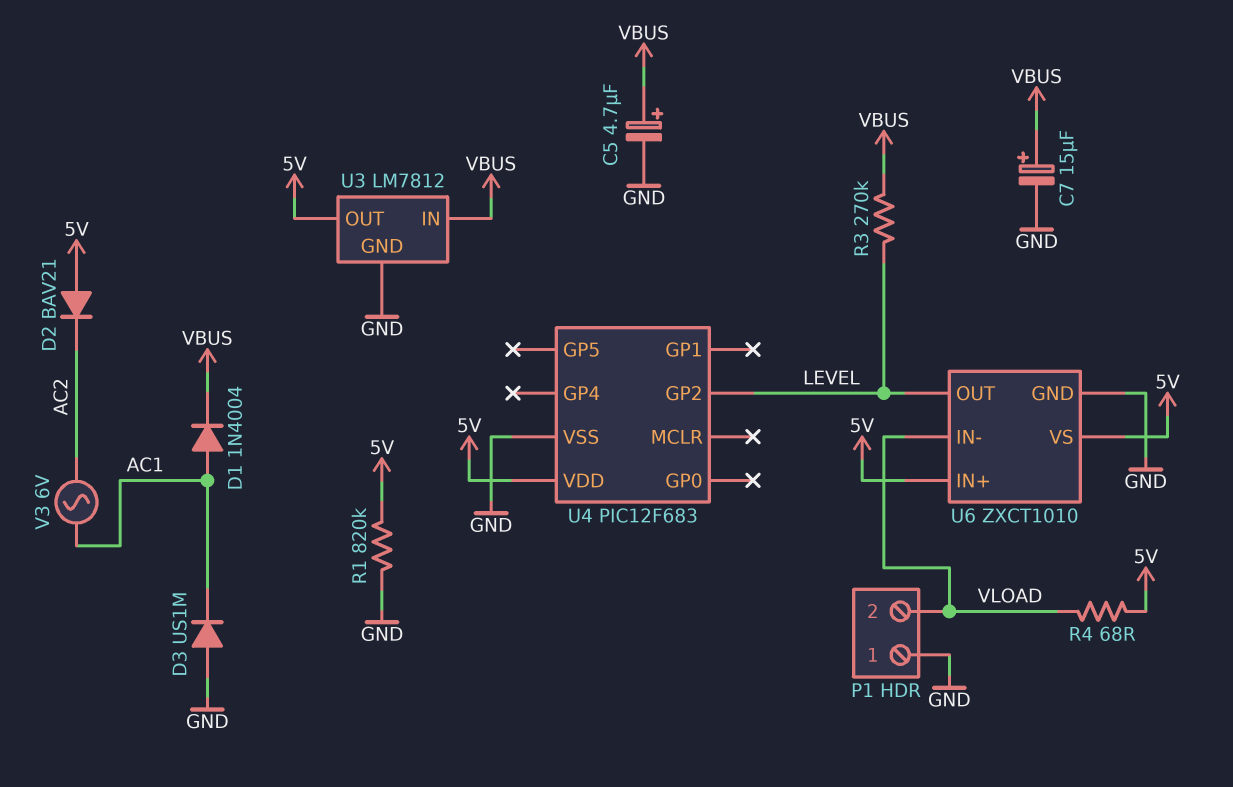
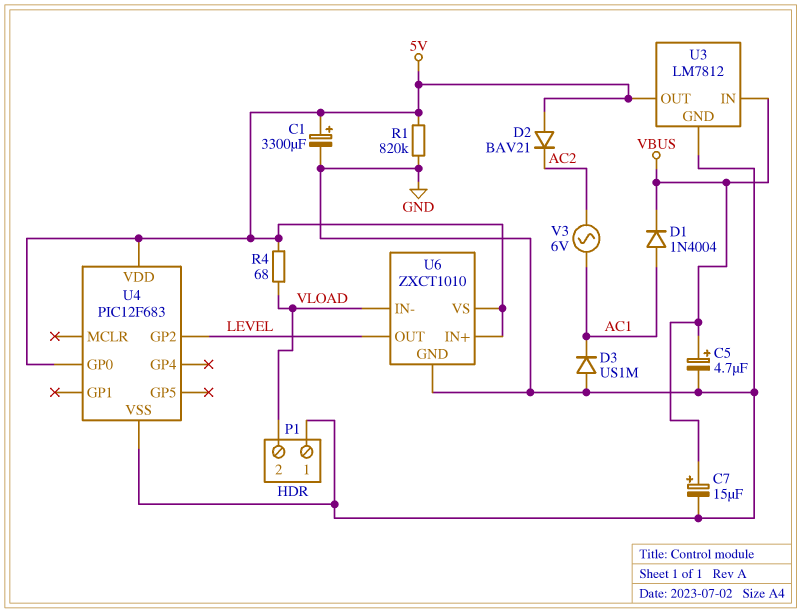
C1: none -> 3300uF (plus 5V, minus GND)
R3: 270k (LEVEL, VBUS) -> none
U4 pin GP0: none -> 5V

